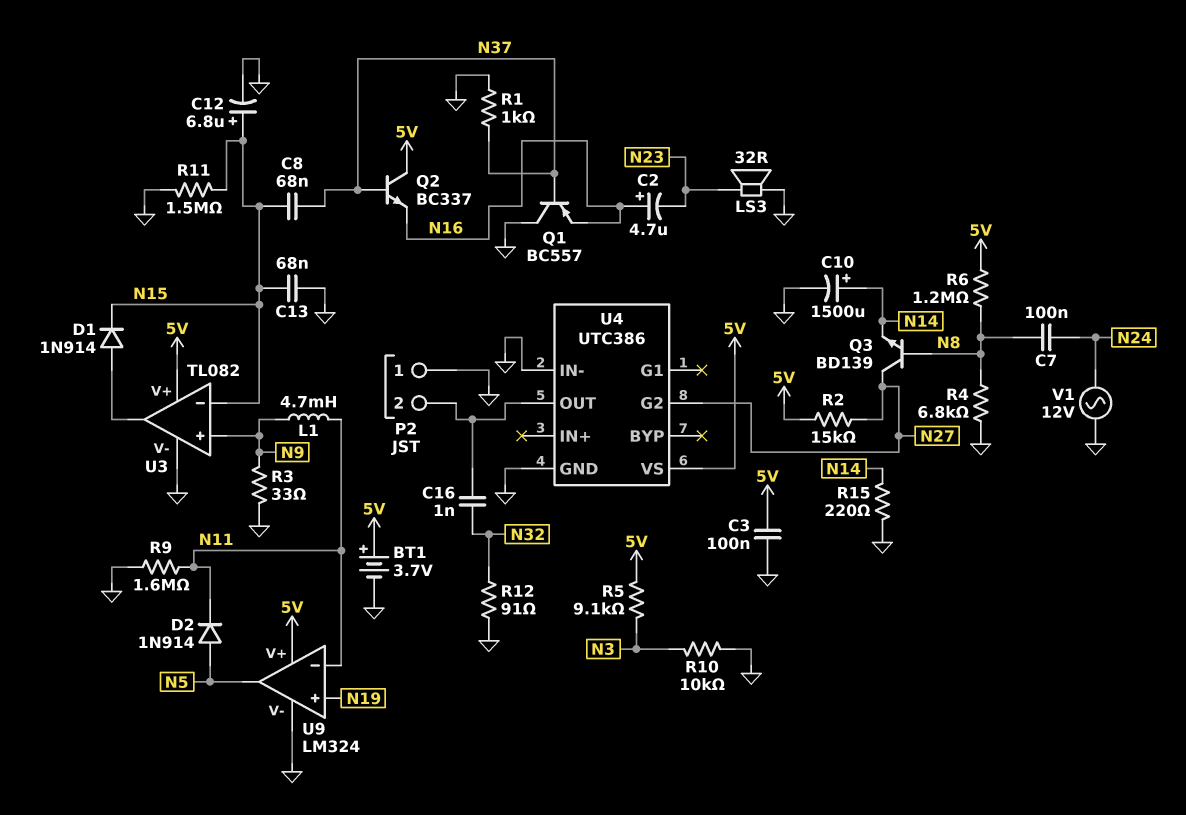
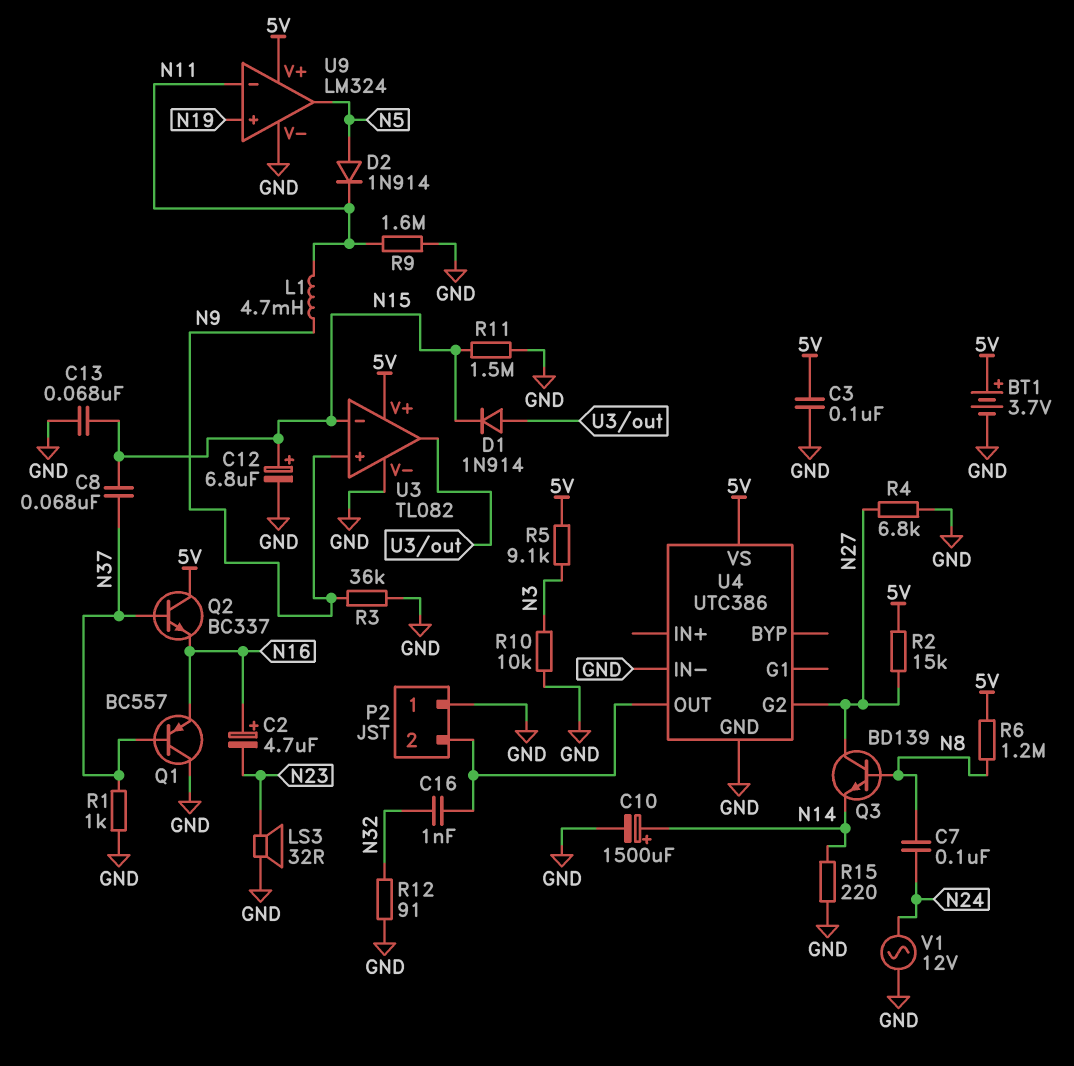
R3: 33 (GND, N9) -> 36k (GND, N9)
R4: 6.8k (GND, N8) -> 6.8k (GND, N27)

